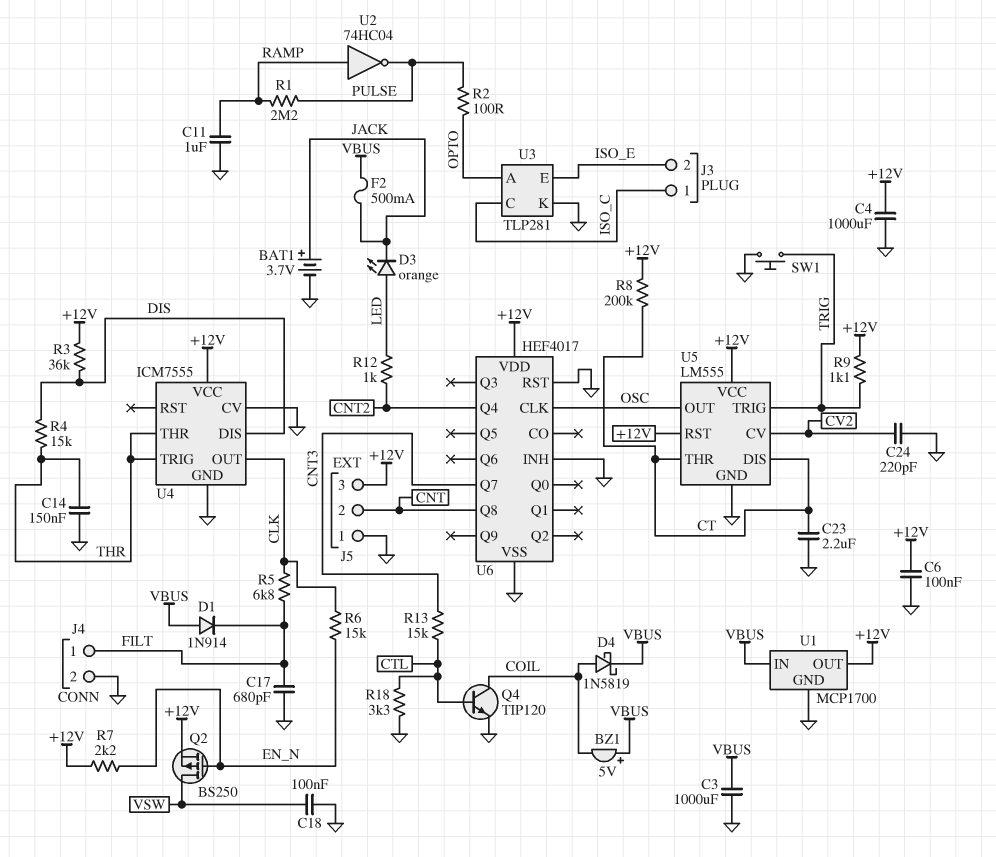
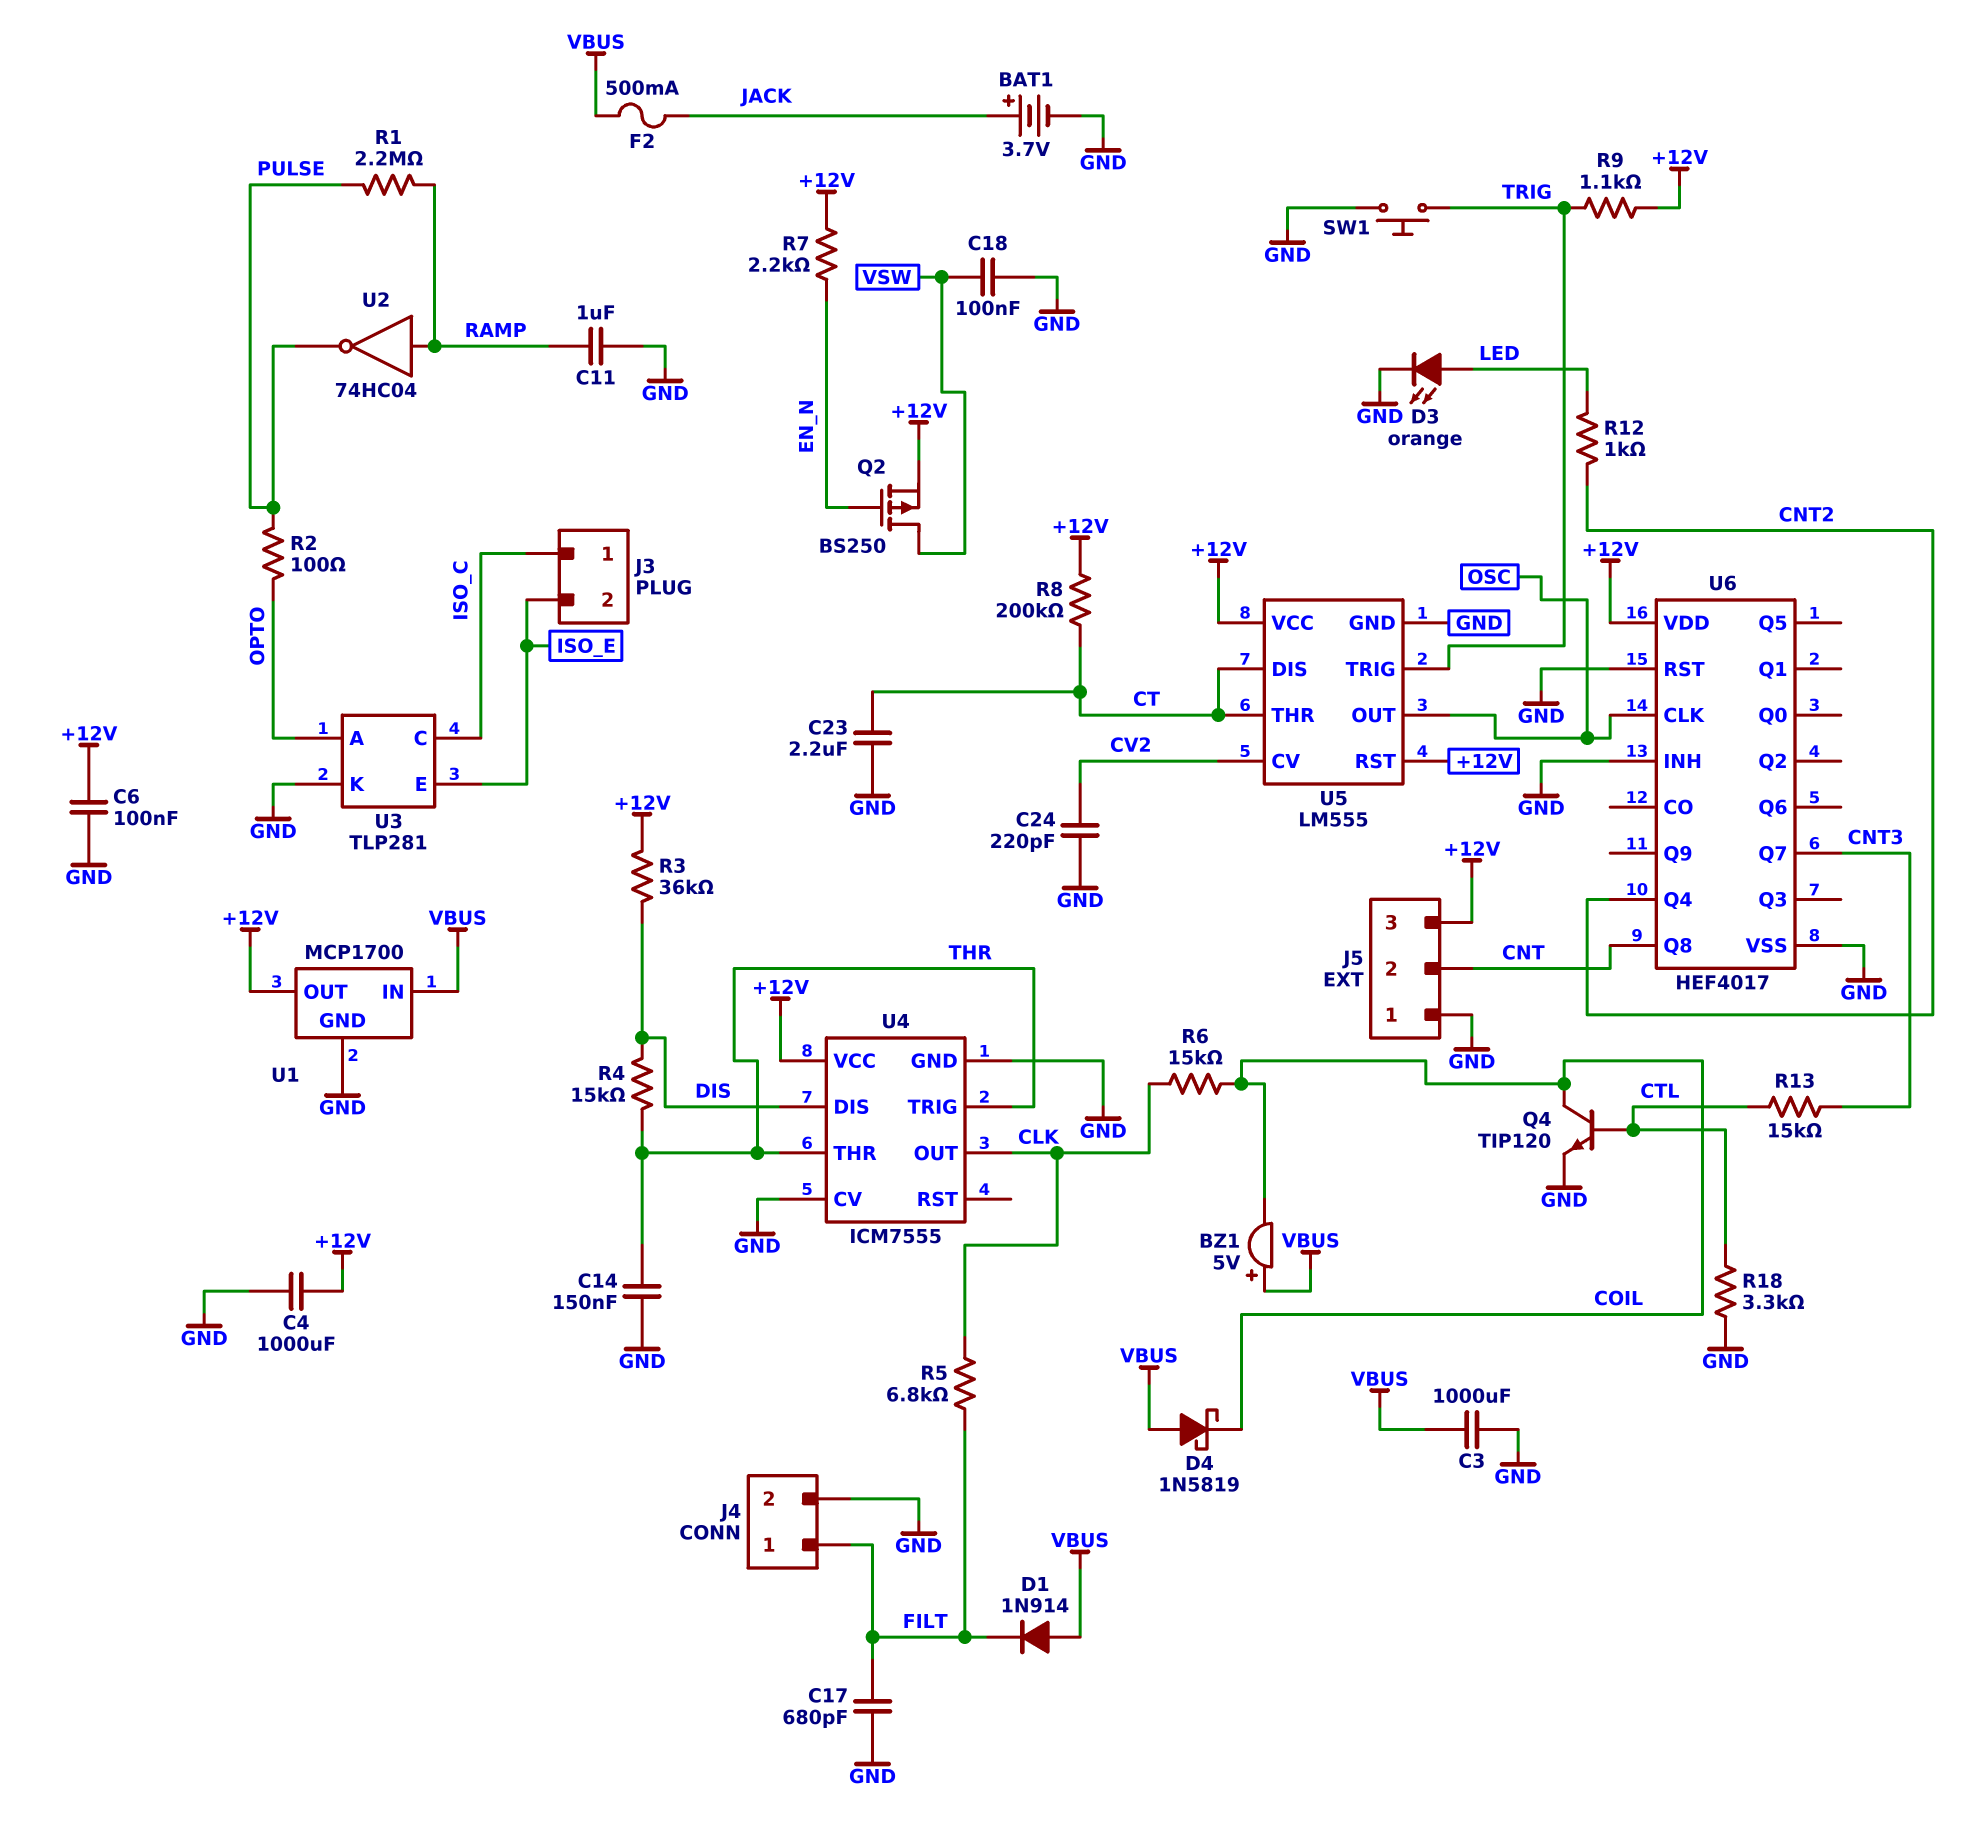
D3: LED orange (A LED, K JACK) -> LED orange (A LED, K GND)
D4: schottky 1N5819 (A COIL, K VBUS) -> schottky 1N5819 (A VBUS, K COIL)
R6: 15k (CLK, EN_N) -> 15k (CLK, COIL)

